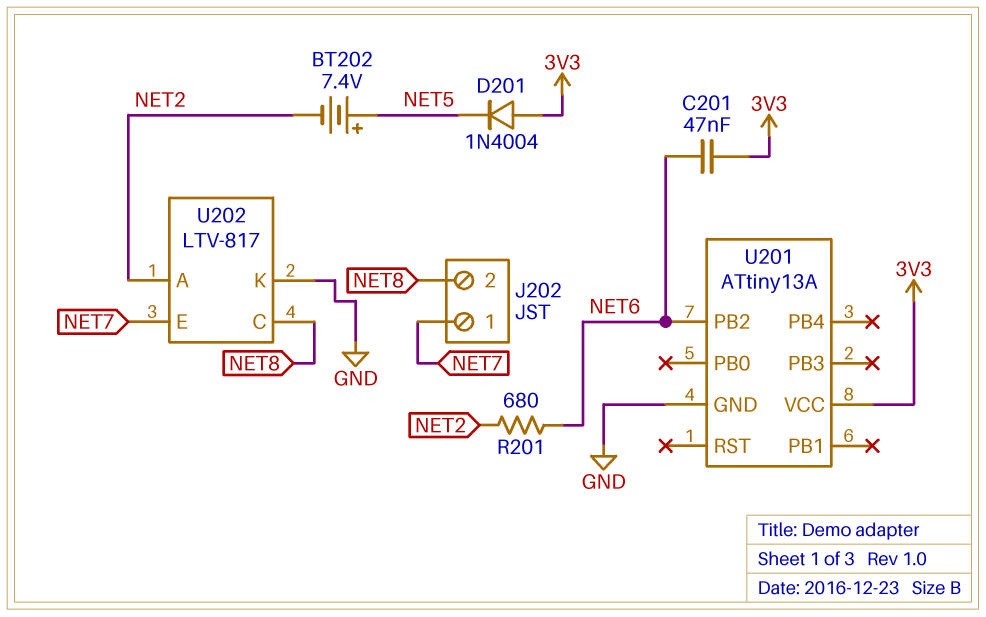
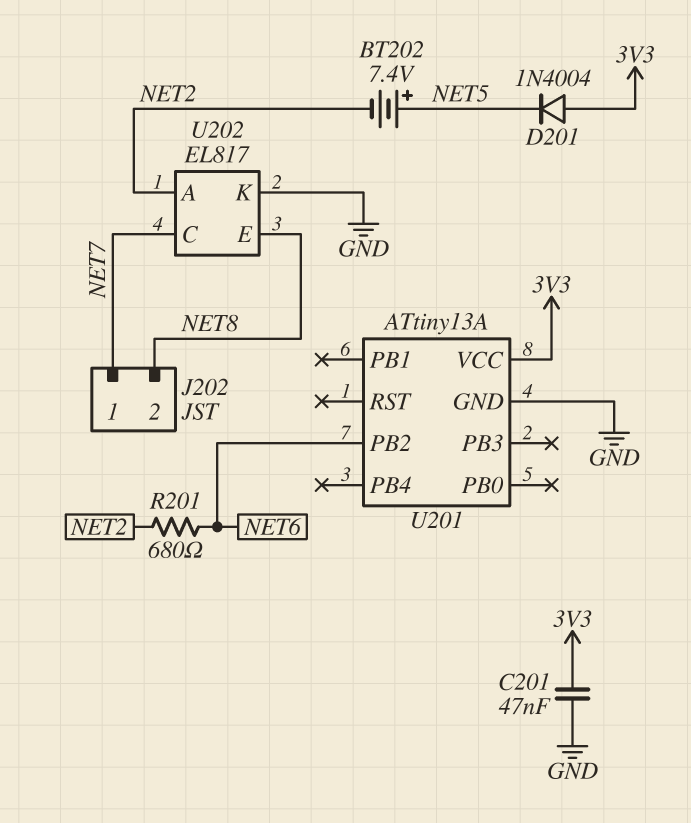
C201: 47nF (3V3, NET6) -> 47nF (3V3, GND)
U202: LTV-817 -> EL817
U202 pin C: NET8 -> NET7
U202 pin E: NET7 -> NET8

